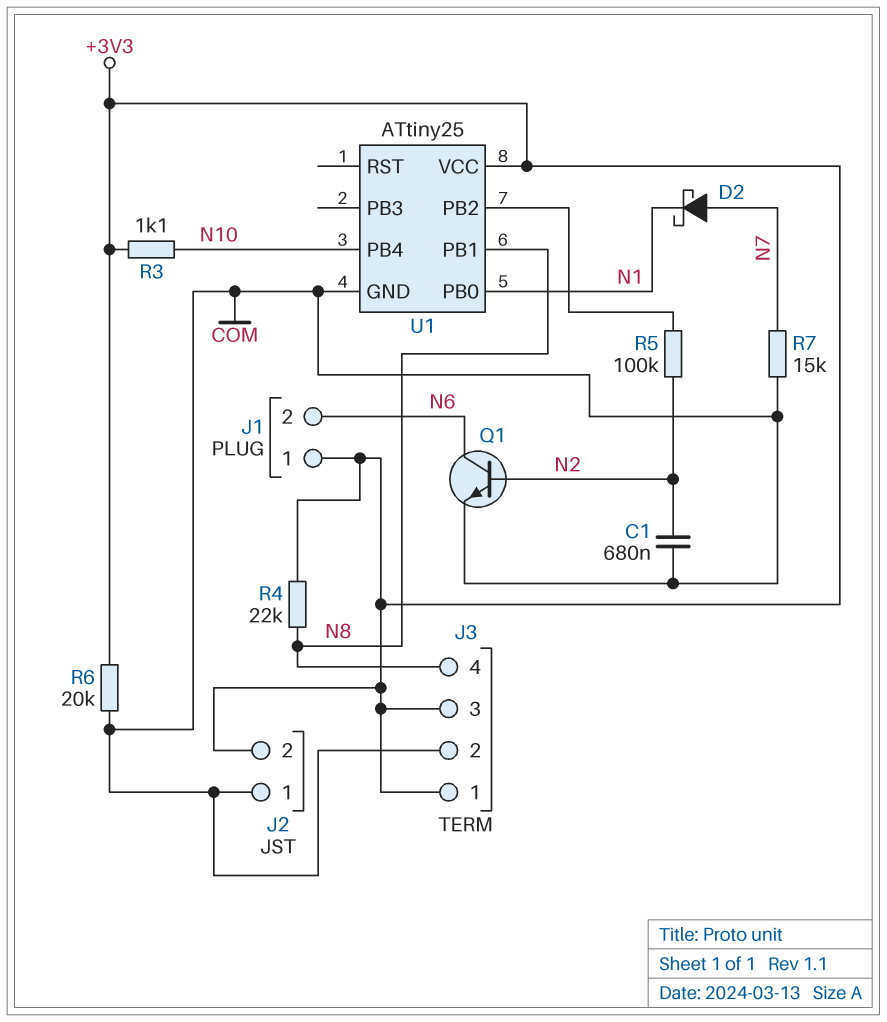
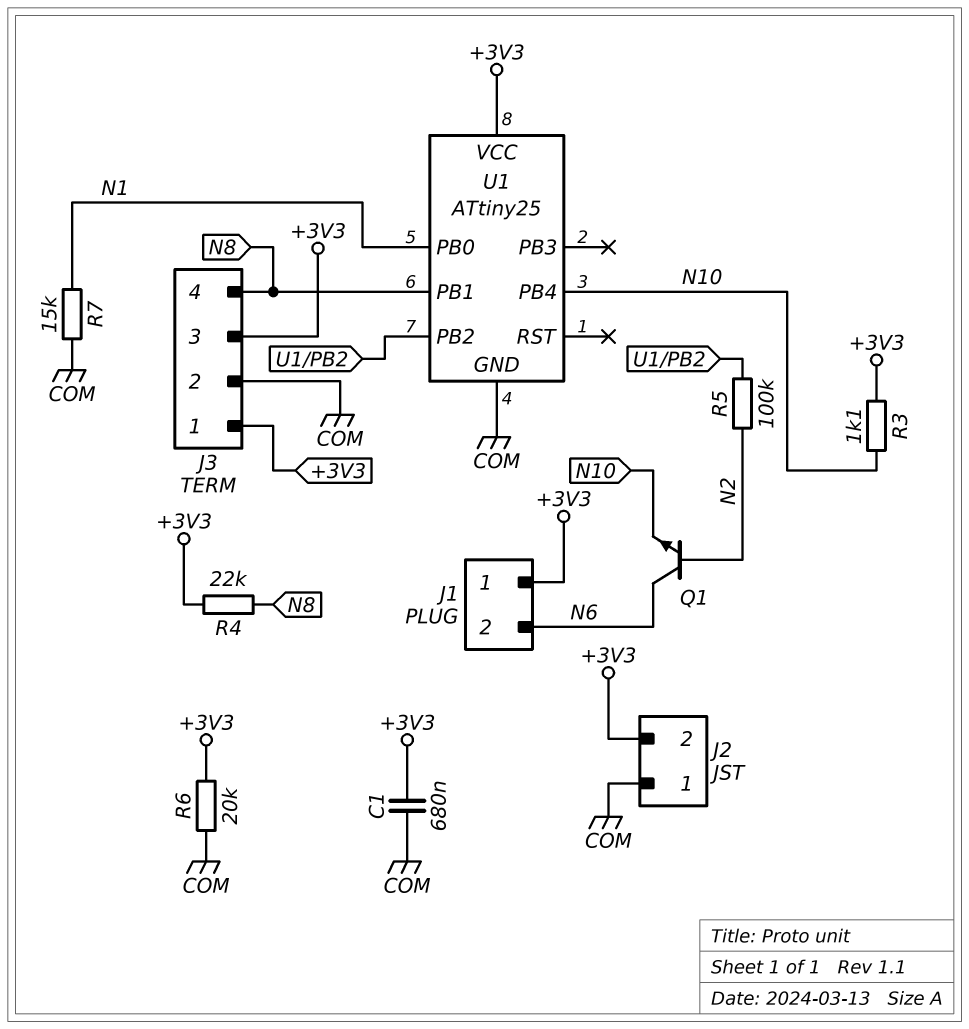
C1: 680nF (COM, N2) -> 680nF (+3V3, COM)
D2: schottky (A N7, K N1) -> none
Q1: NPN (B N2, C N6, E COM) -> NPN (B N2, C N6, E N10)
R7: 15k (COM, N7) -> 15k (COM, N1)

